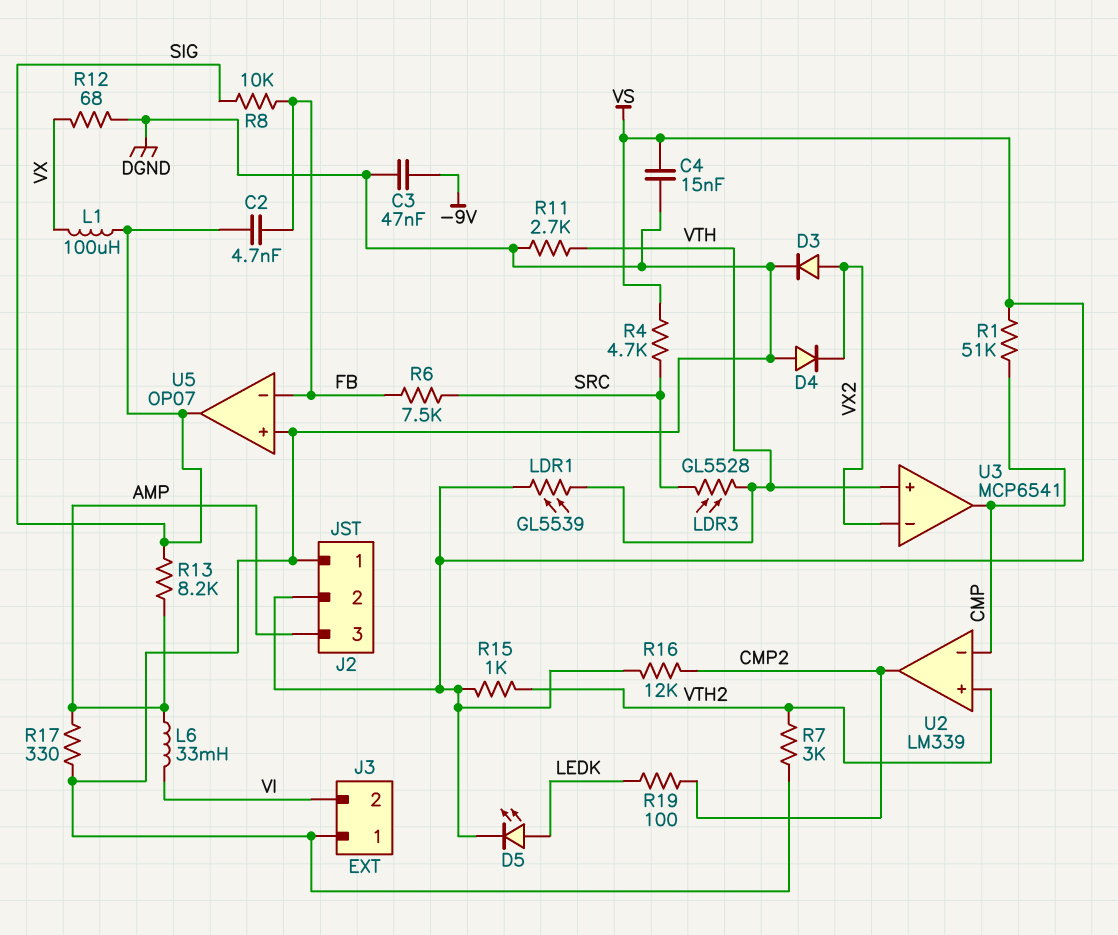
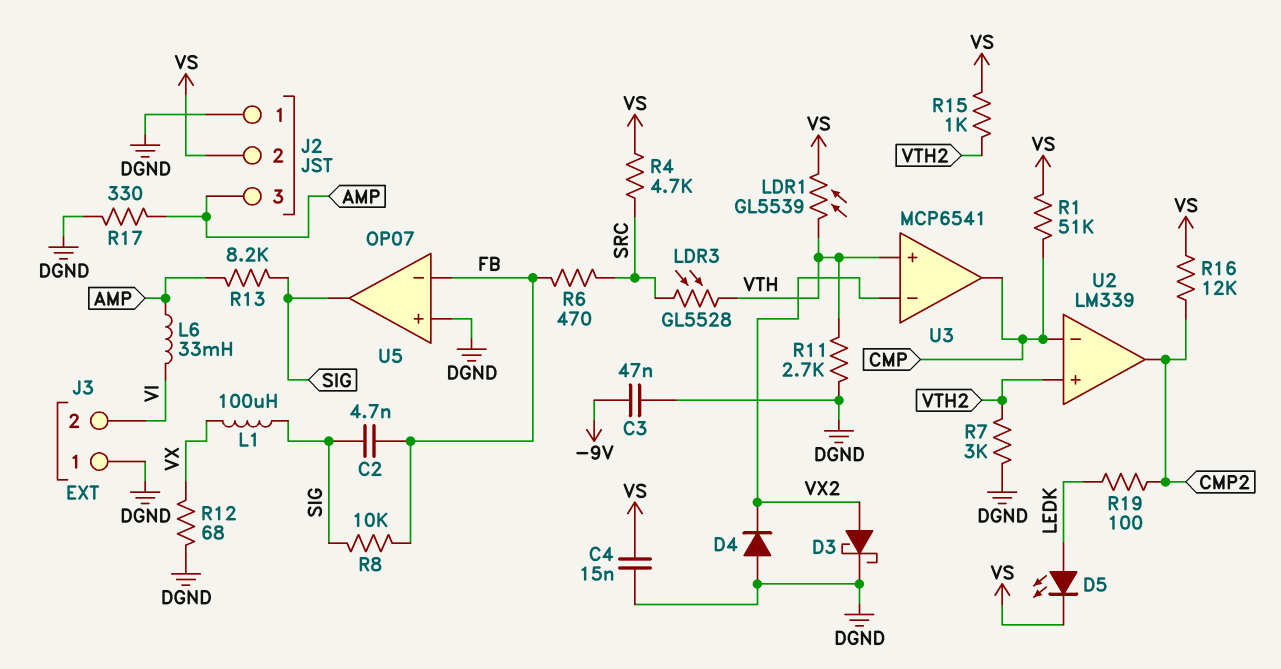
D3: diode (A VX2, K DGND) -> schottky (A VX2, K DGND)
R6: 7.5k (FB, SRC) -> 470 (FB, SRC)

